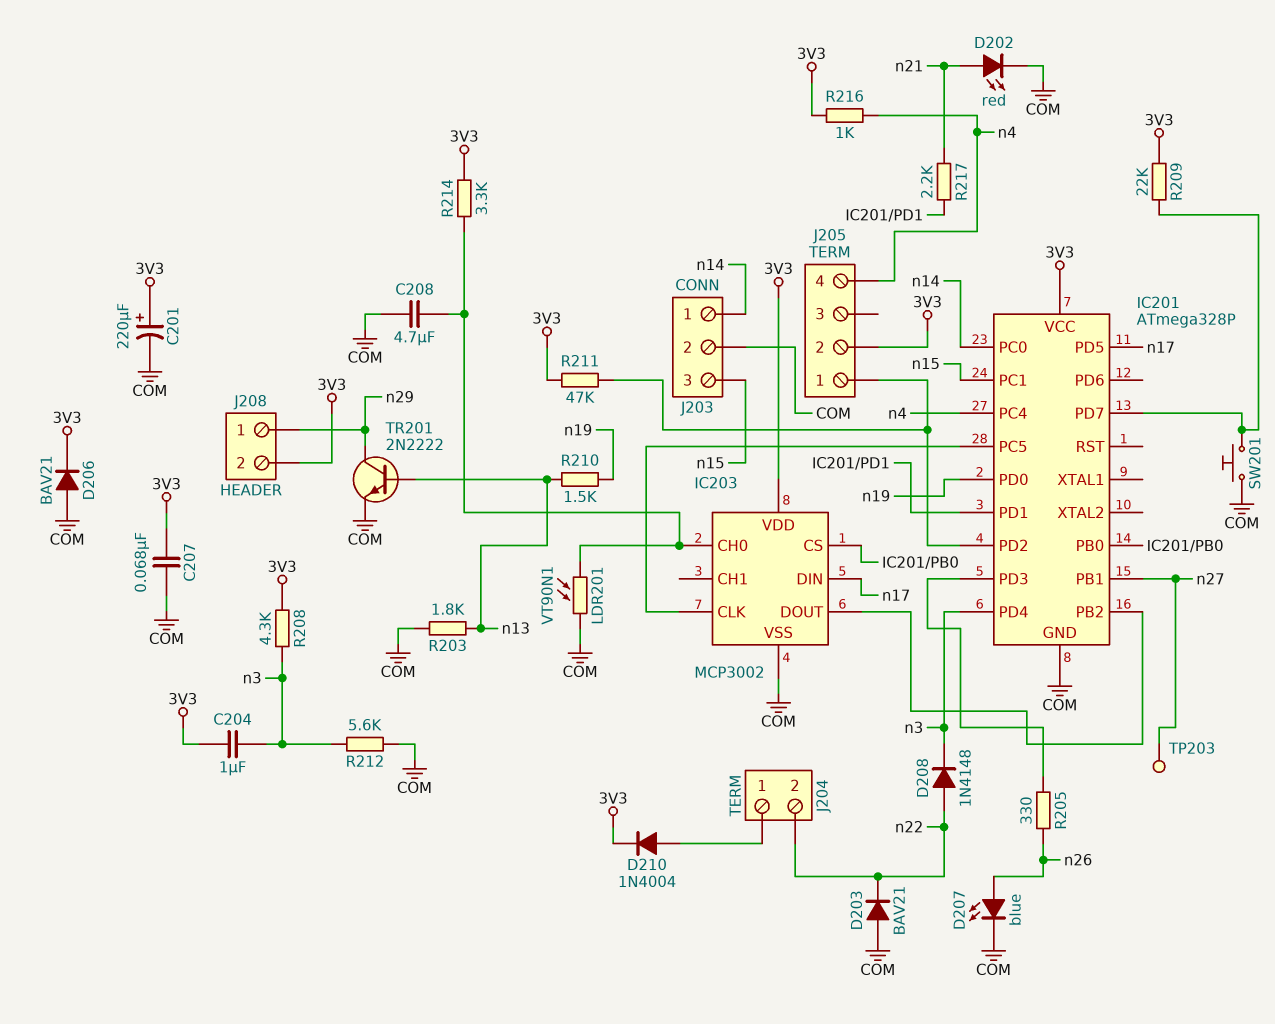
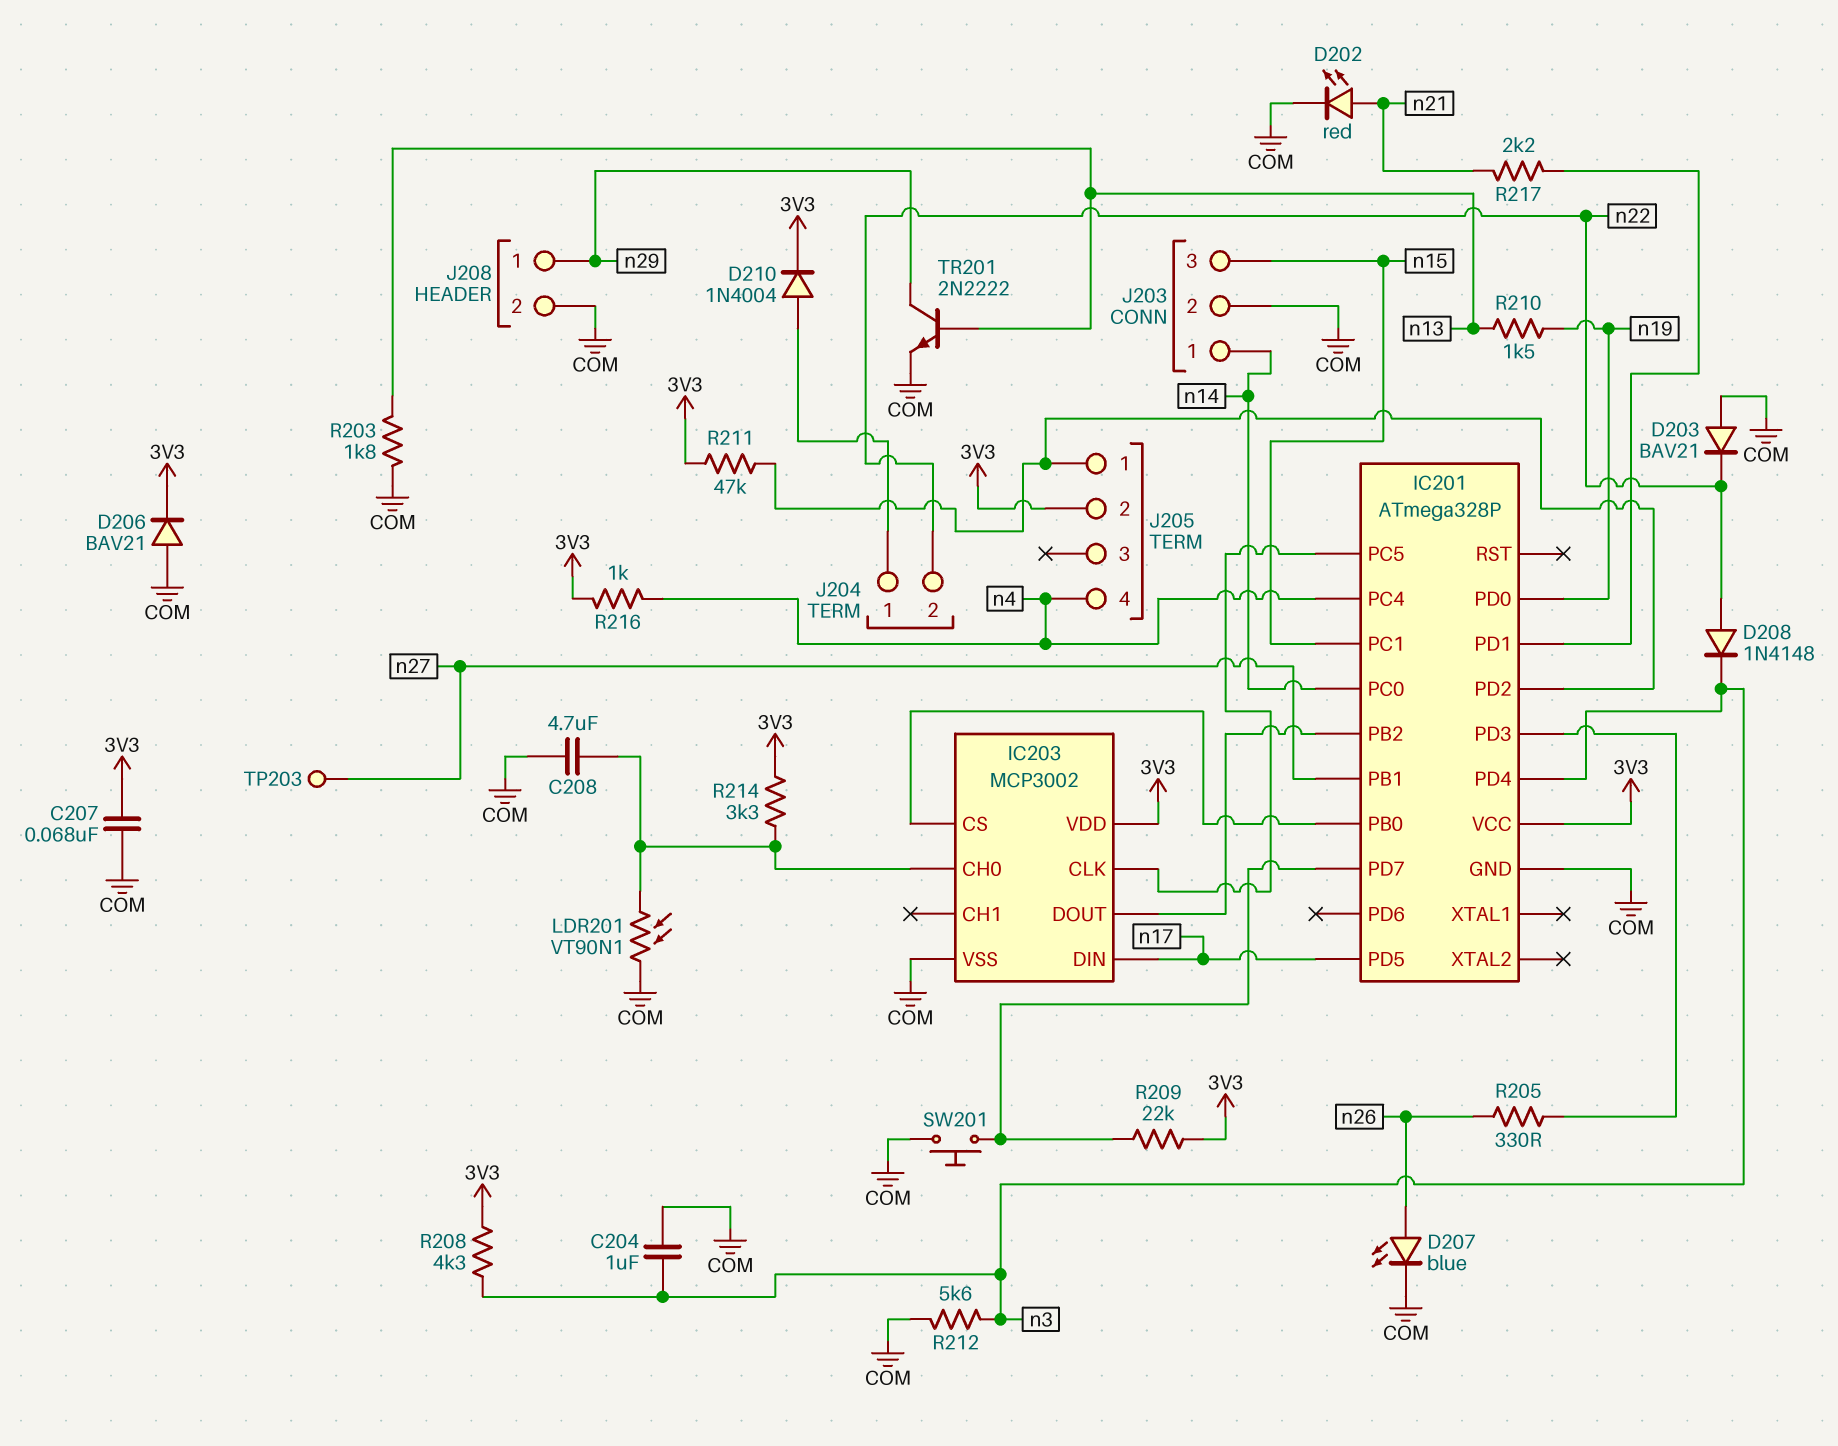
C201: 220uF (plus 3V3, minus COM) -> none
C204: 1uF (3V3, n3) -> 1uF (COM, n3)
J208 pin 2: 3V3 -> COM

